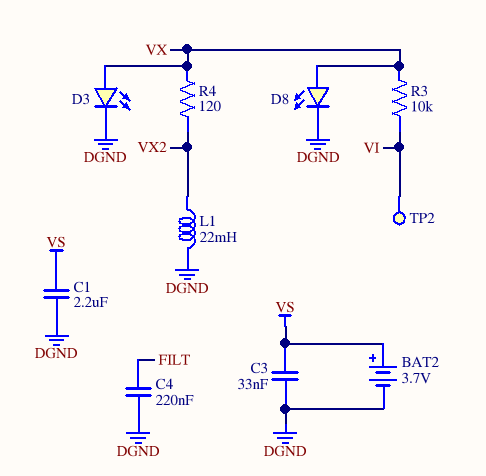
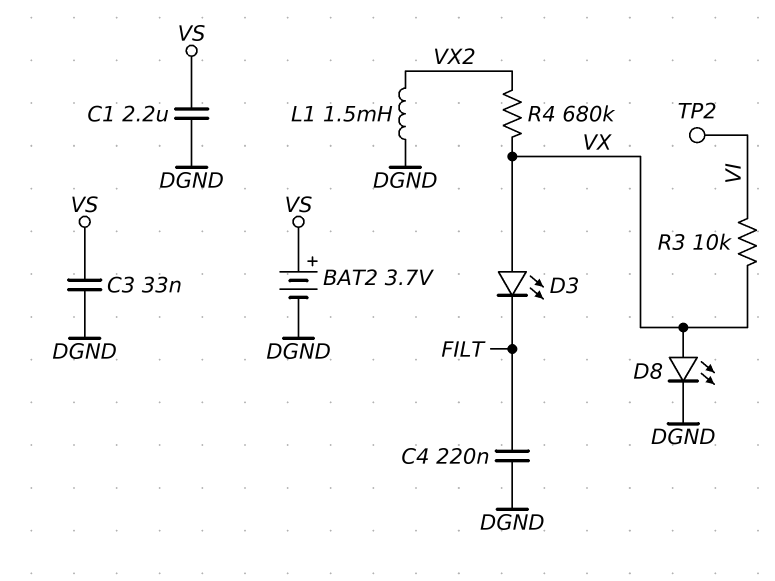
D3: LED (A VX, K DGND) -> LED (A VX, K FILT)
L1: 22mH (DGND, VX2) -> 1.5mH (DGND, VX2)
R4: 120 (VX, VX2) -> 680k (VX, VX2)

